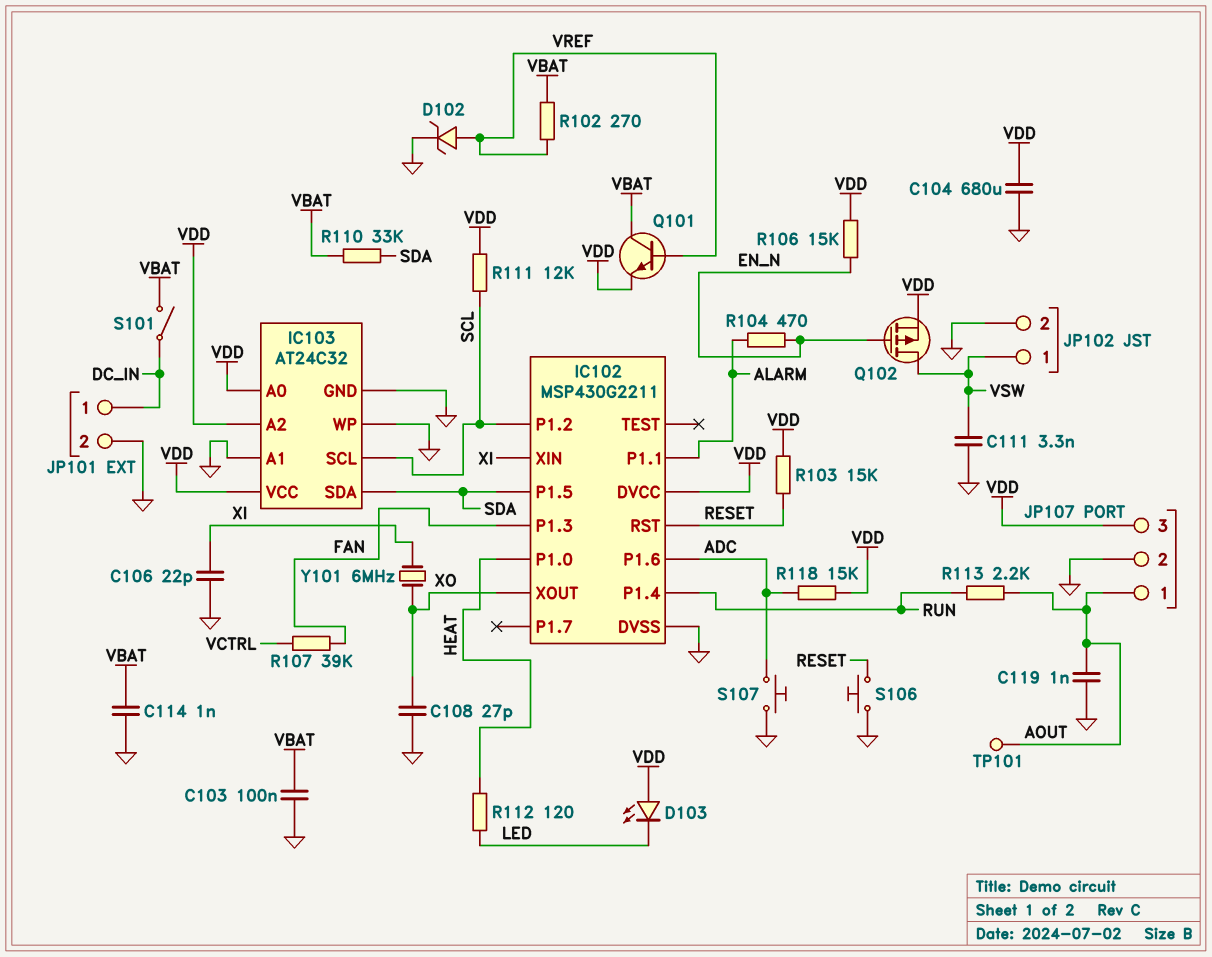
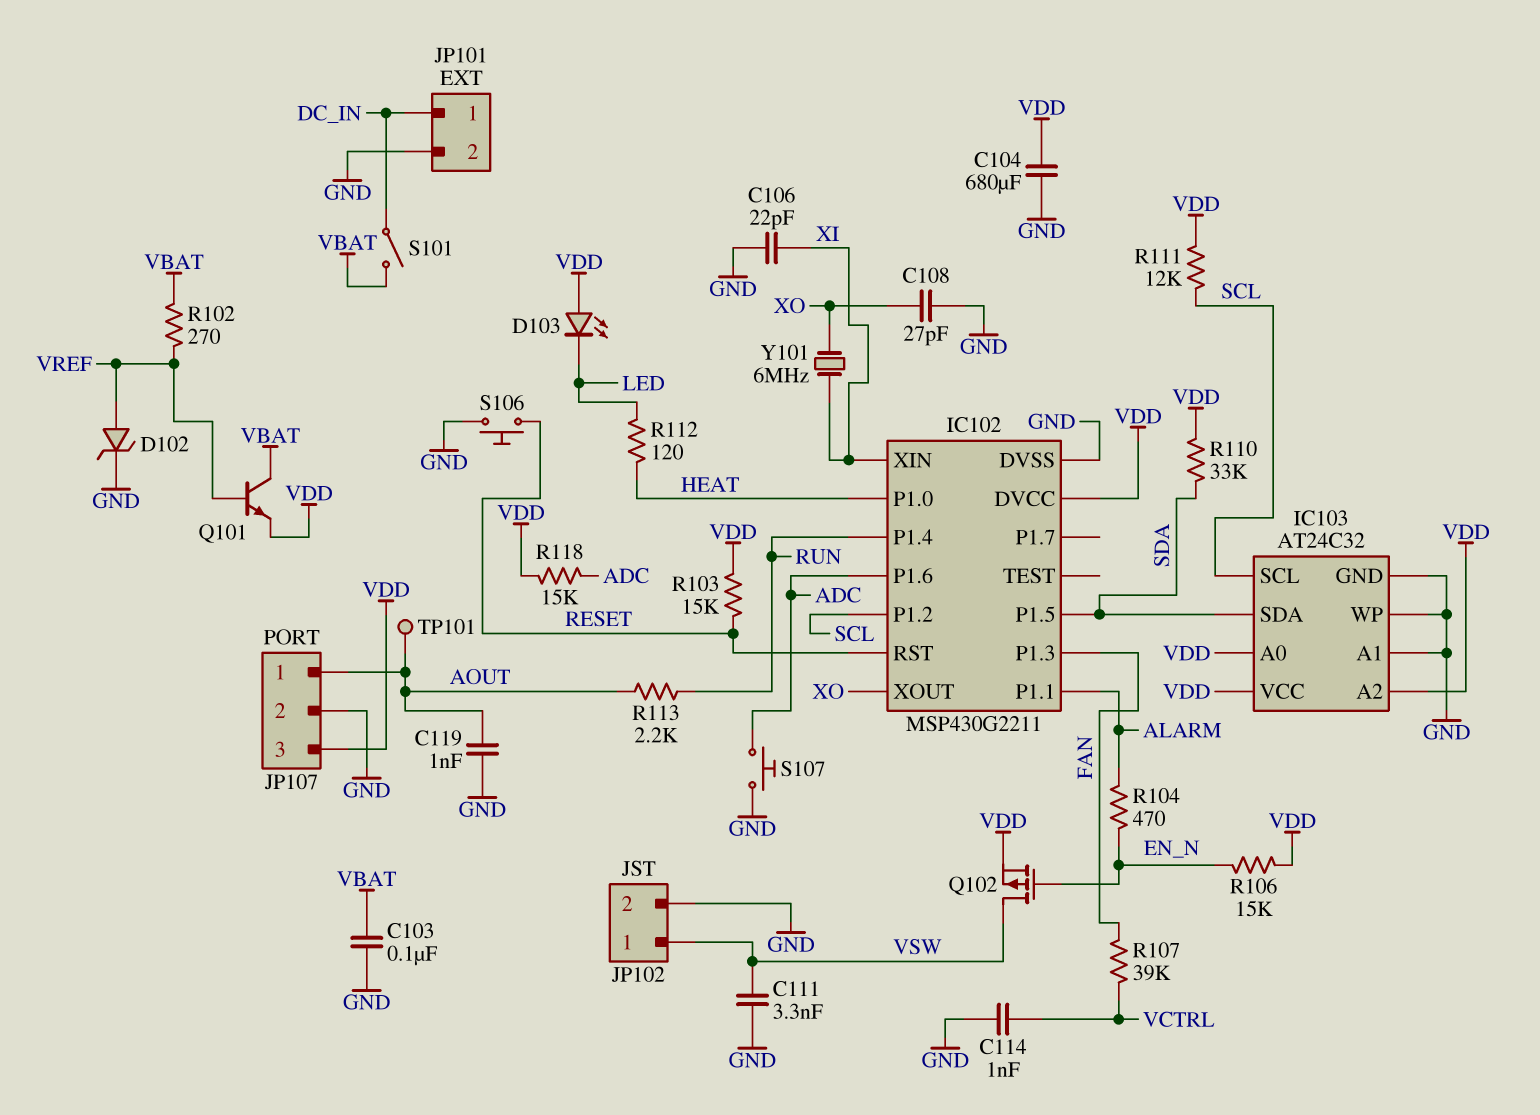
C114: 1nF (GND, VBAT) -> 1nF (GND, VCTRL)
R110: 33k (SDA, VBAT) -> 33k (SDA, VDD)

